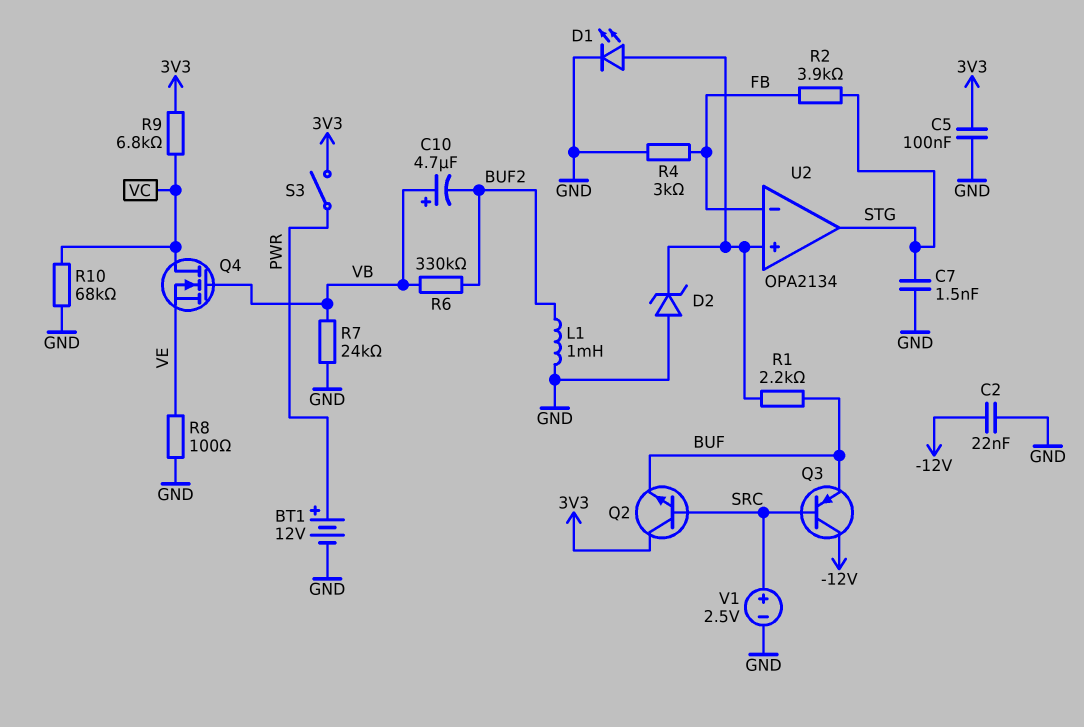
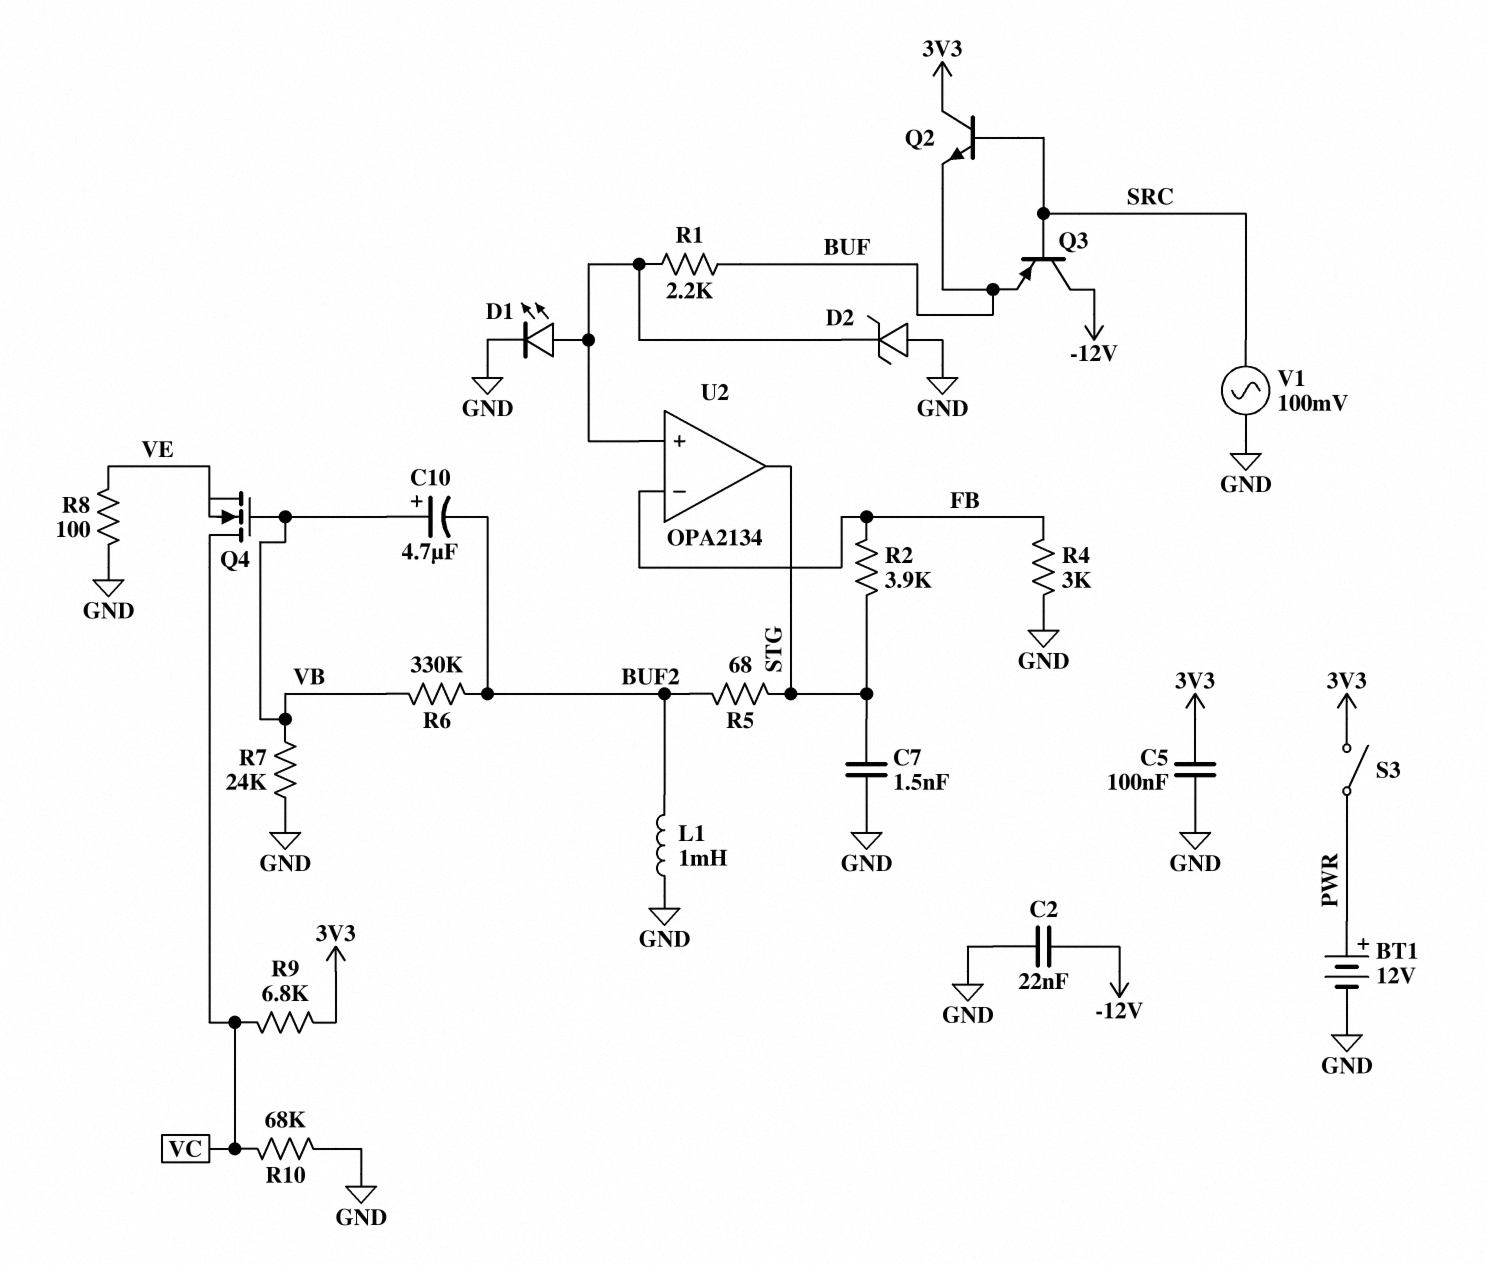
R5: none -> 68 (BUF2, STG)
V1: 2.5V (plus SRC, minus GND) -> AC 100mV (GND, SRC)

